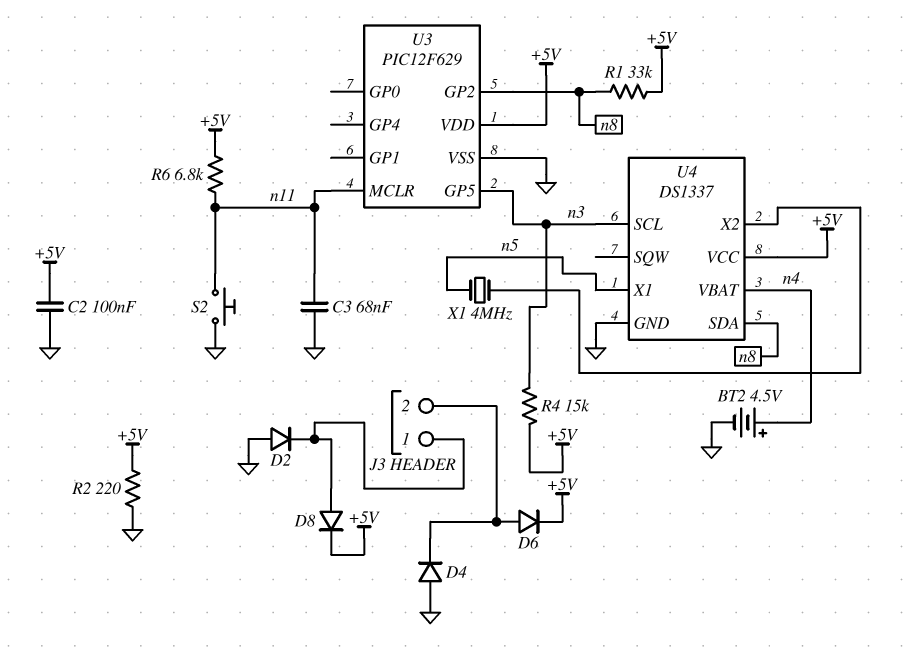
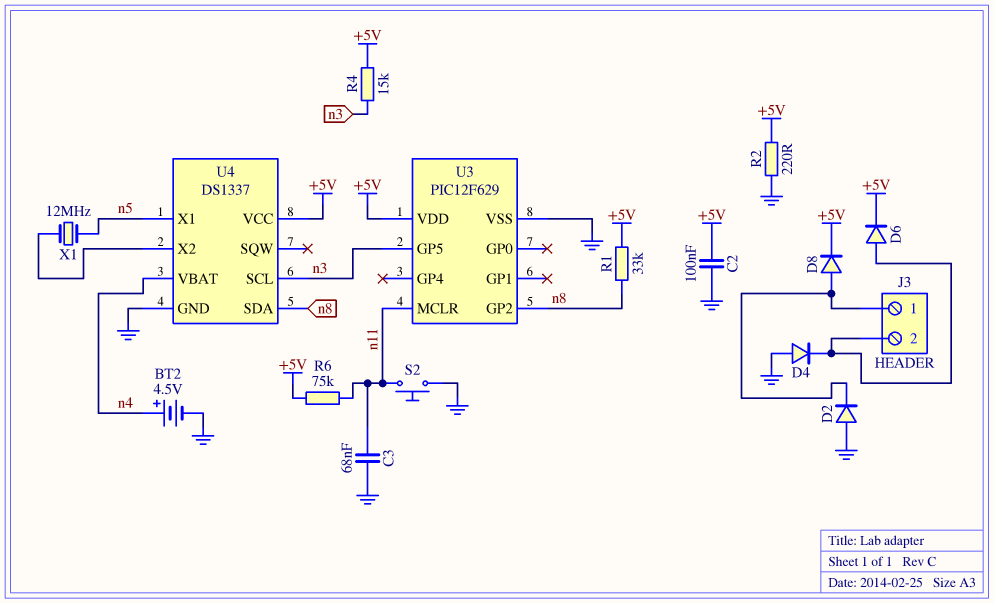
R6: 6.8k (+5V, n11) -> 75k (+5V, n11)
X1: 4MHz (U4/X2, n5) -> 12MHz (U4/X2, n5)

